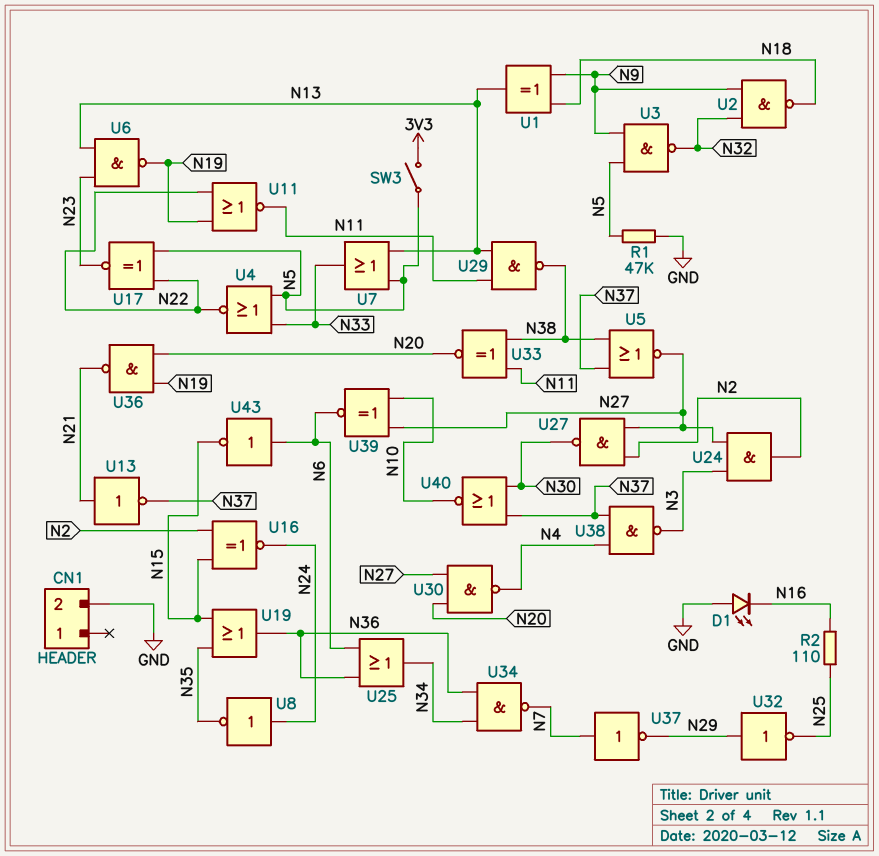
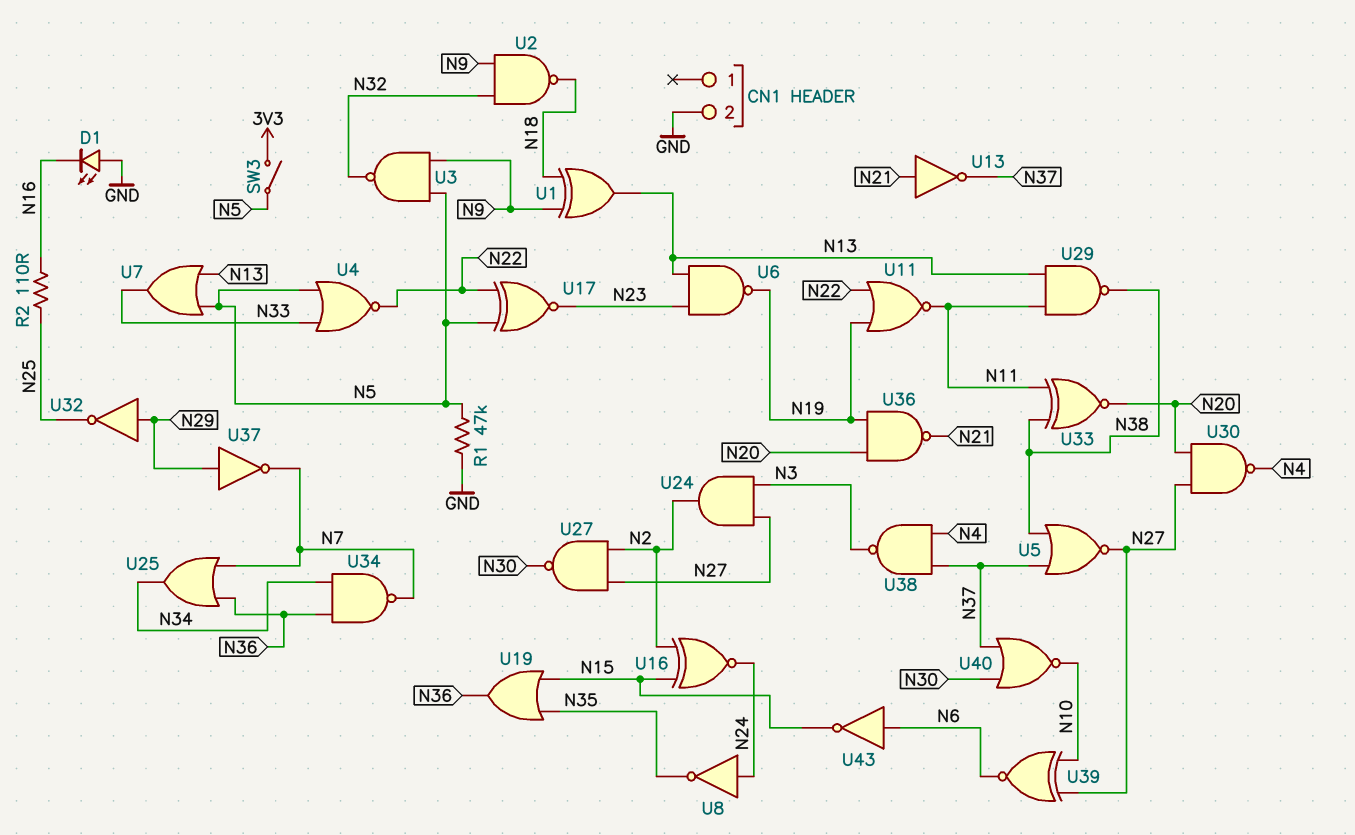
U25: OR (in N6, in N36, out N34) -> OR (in N7, in N36, out N34)
U37: NOT (in N7, out N29) -> NOT (in N29, out N7)

